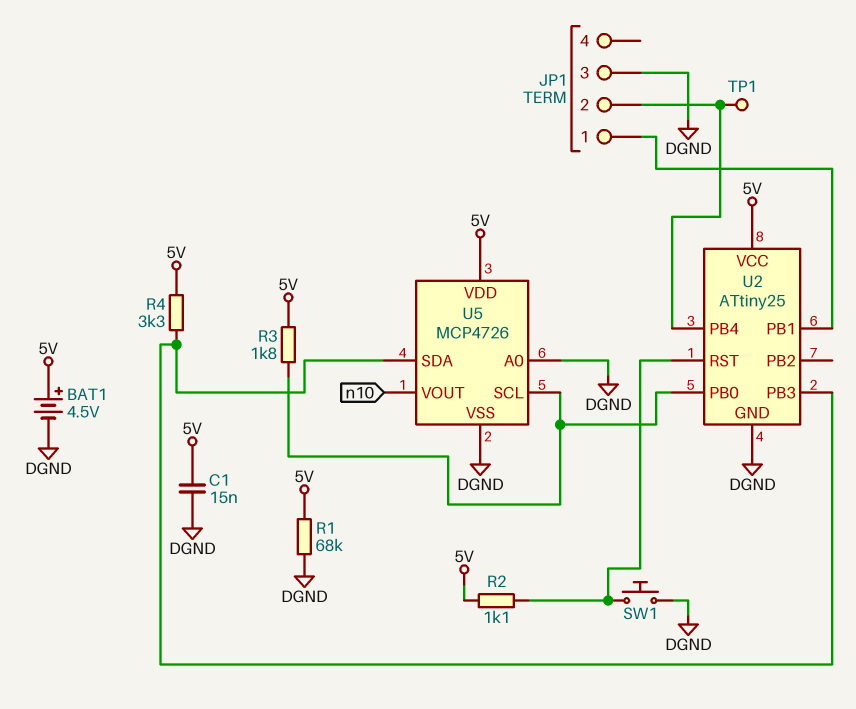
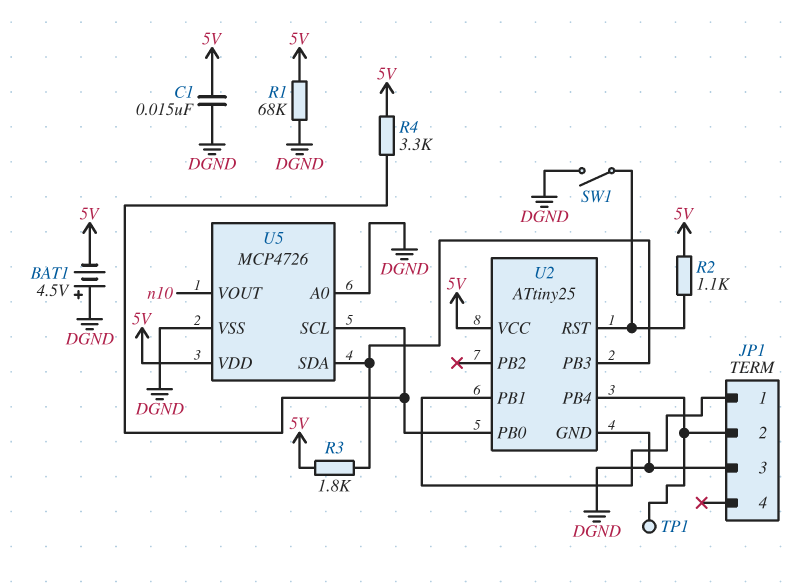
BAT1: 4.5V (plus 5V, minus DGND) -> 4.5V (plus DGND, minus 5V)
R3: 1.8k (5V, U2/PB0) -> 1.8k (5V, U2/PB3)
R4: 3.3k (5V, U2/PB3) -> 3.3k (5V, U2/PB0)
SW1: button (DGND, U2/RST) -> switch (DGND, U2/RST)

